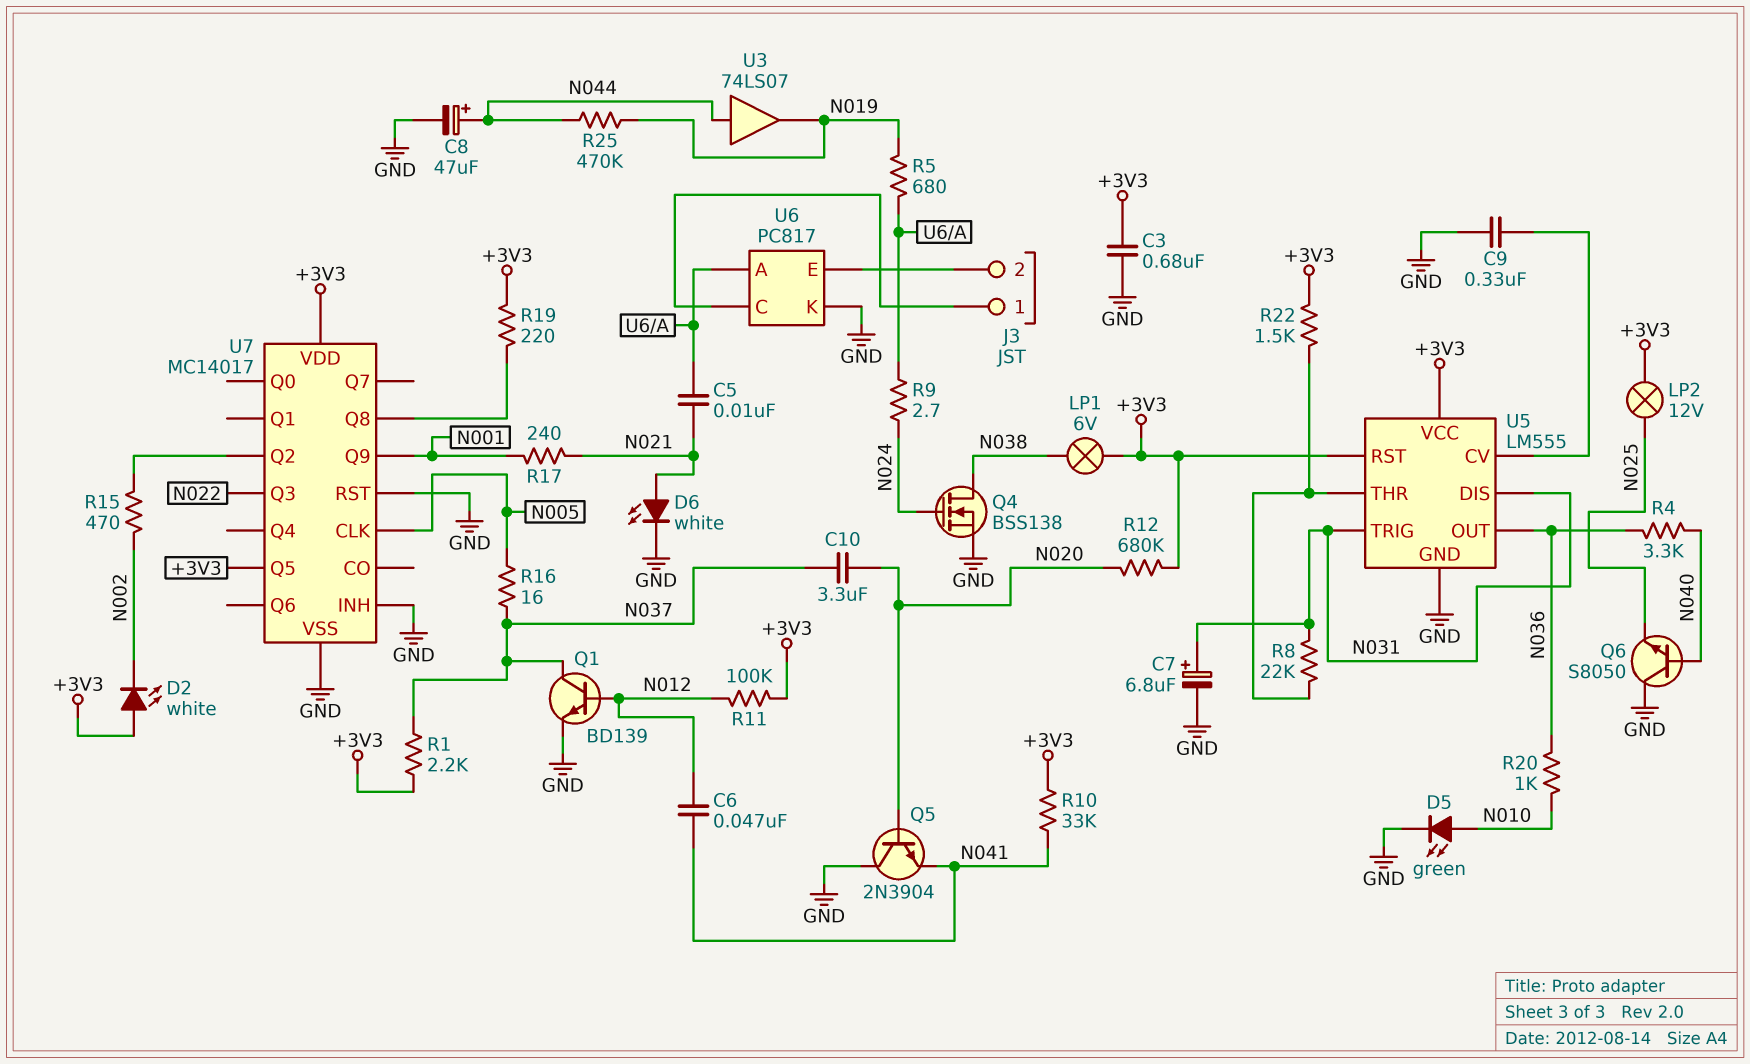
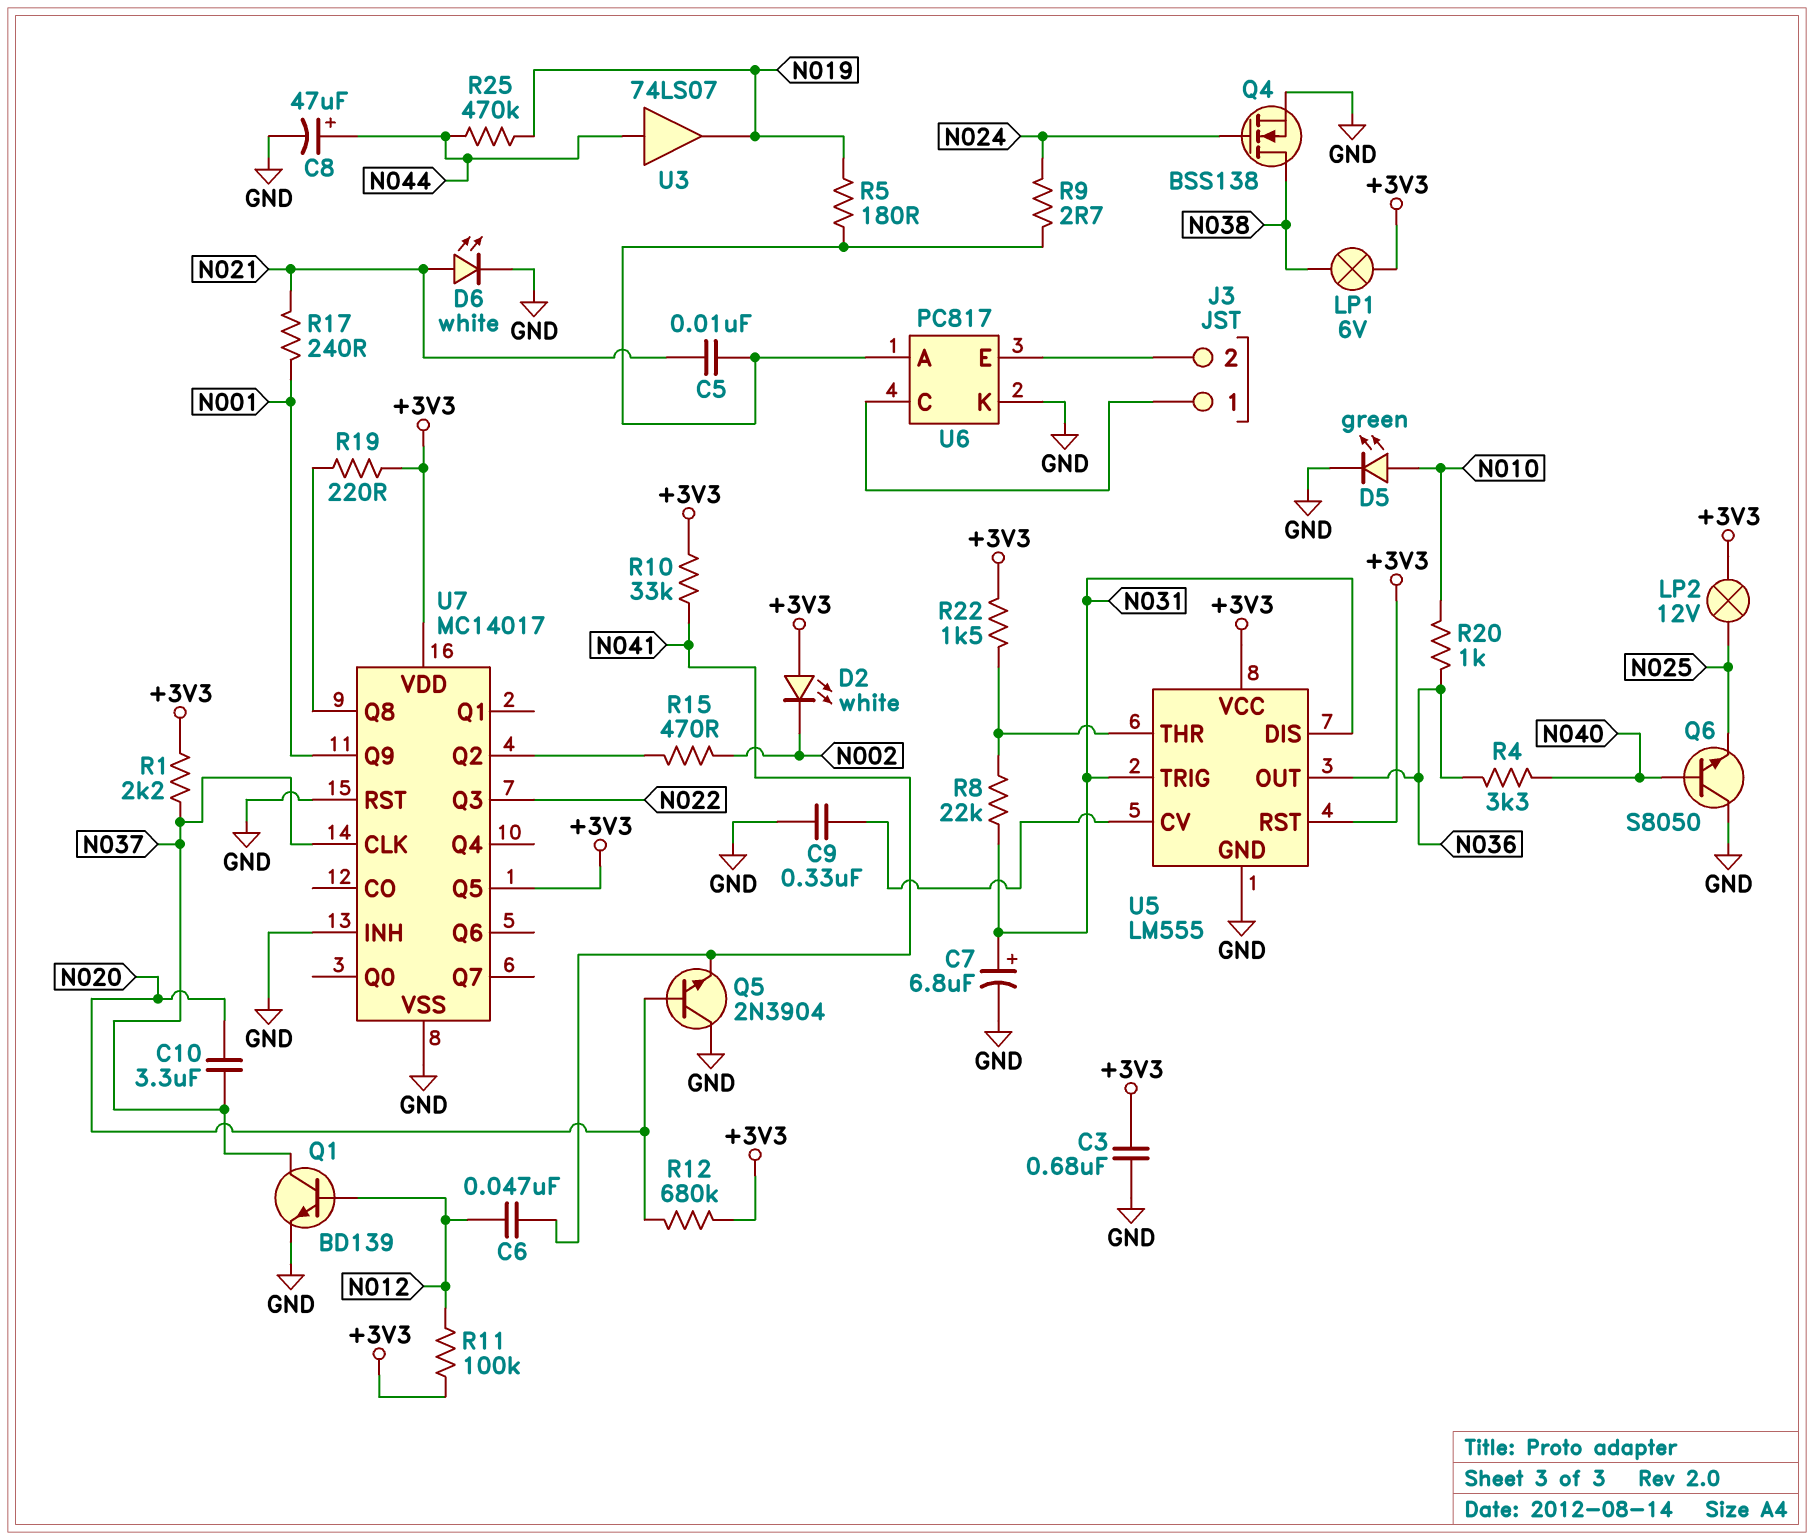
R5: 680 (N019, U6/A) -> 180 (N019, U6/A)
R16: 16 (N005, N037) -> none
U7 pin CLK: N005 -> N037

